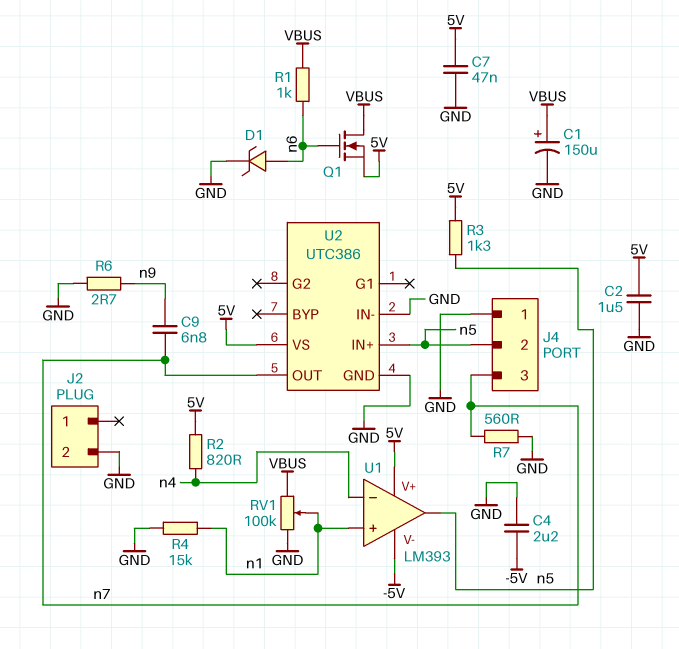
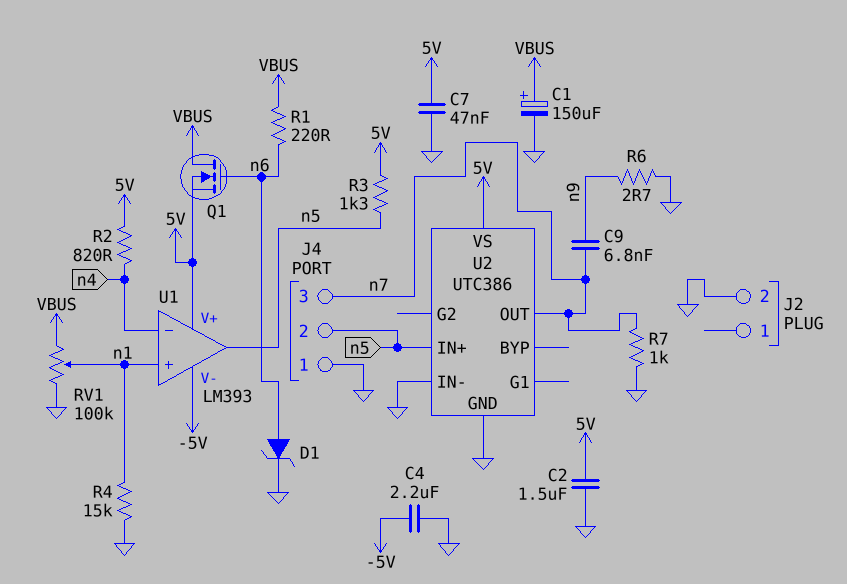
R1: 1k (VBUS, n6) -> 220 (VBUS, n6)
R7: 560 (GND, n7) -> 1k (GND, n7)

